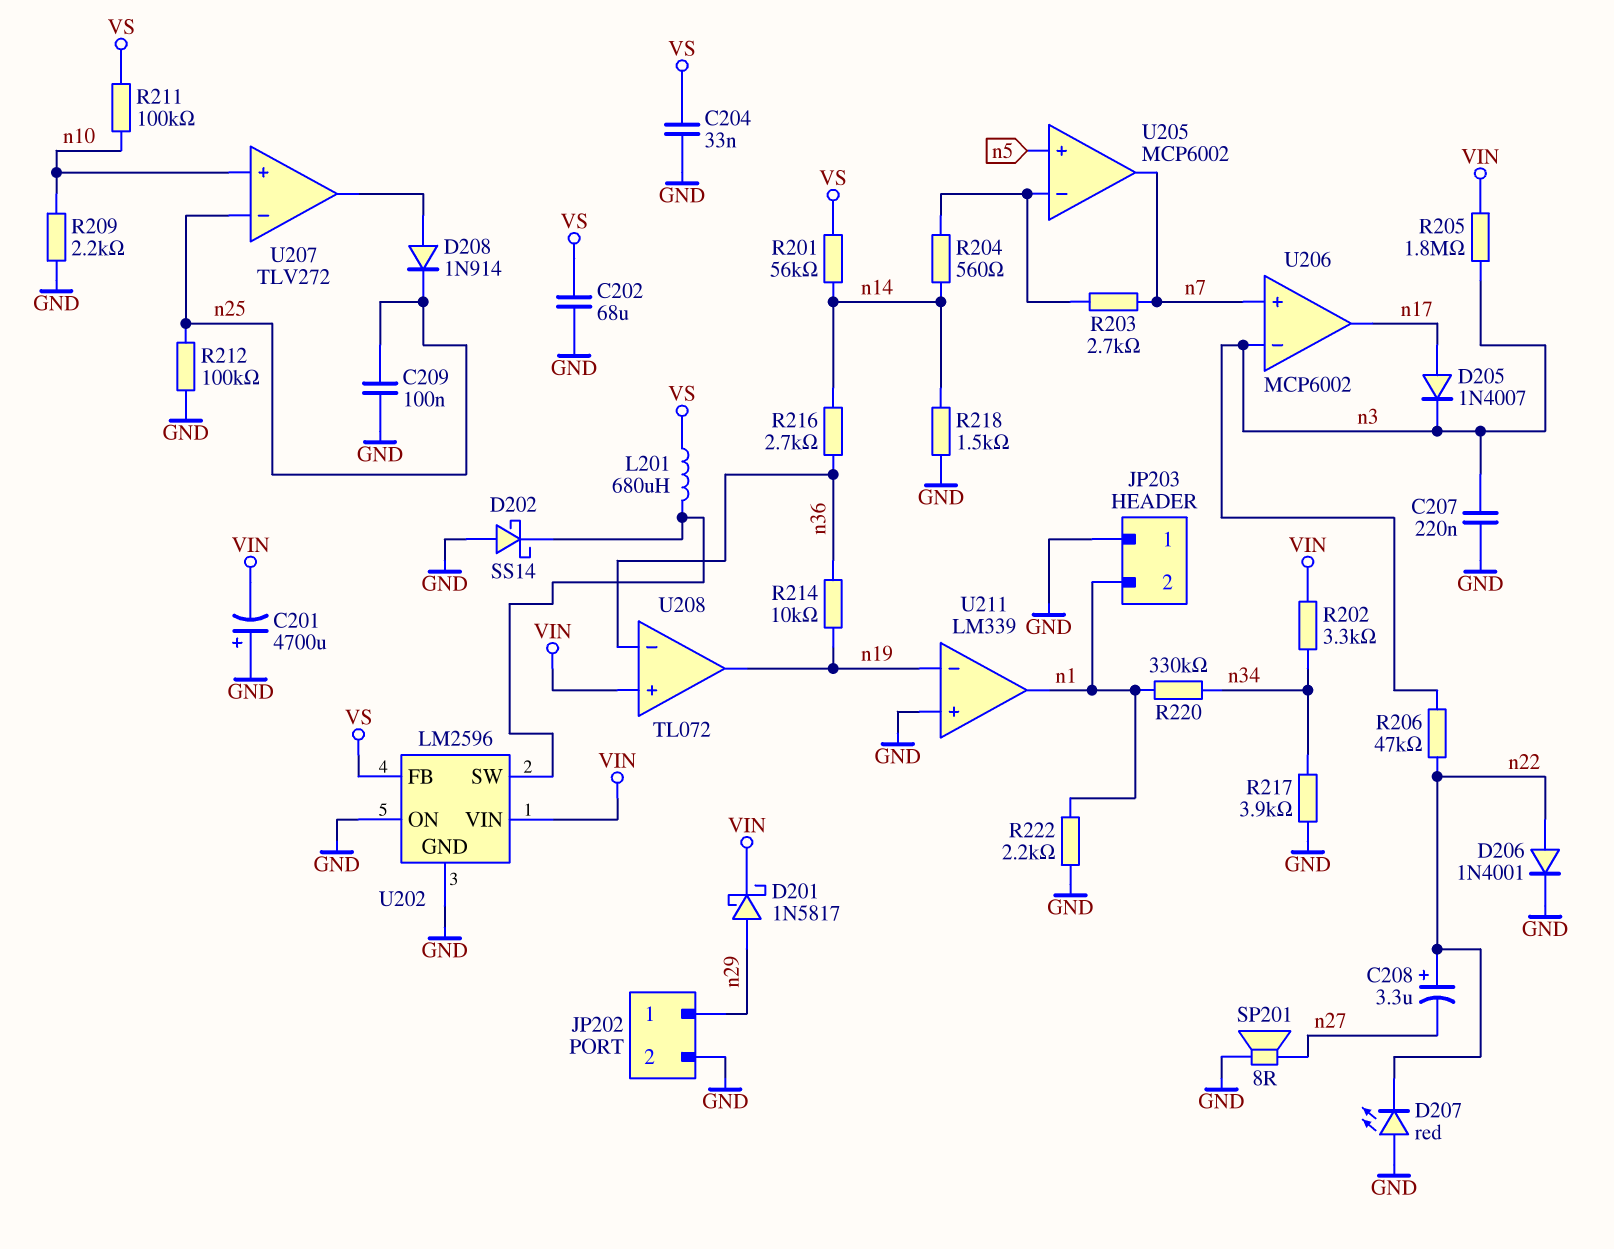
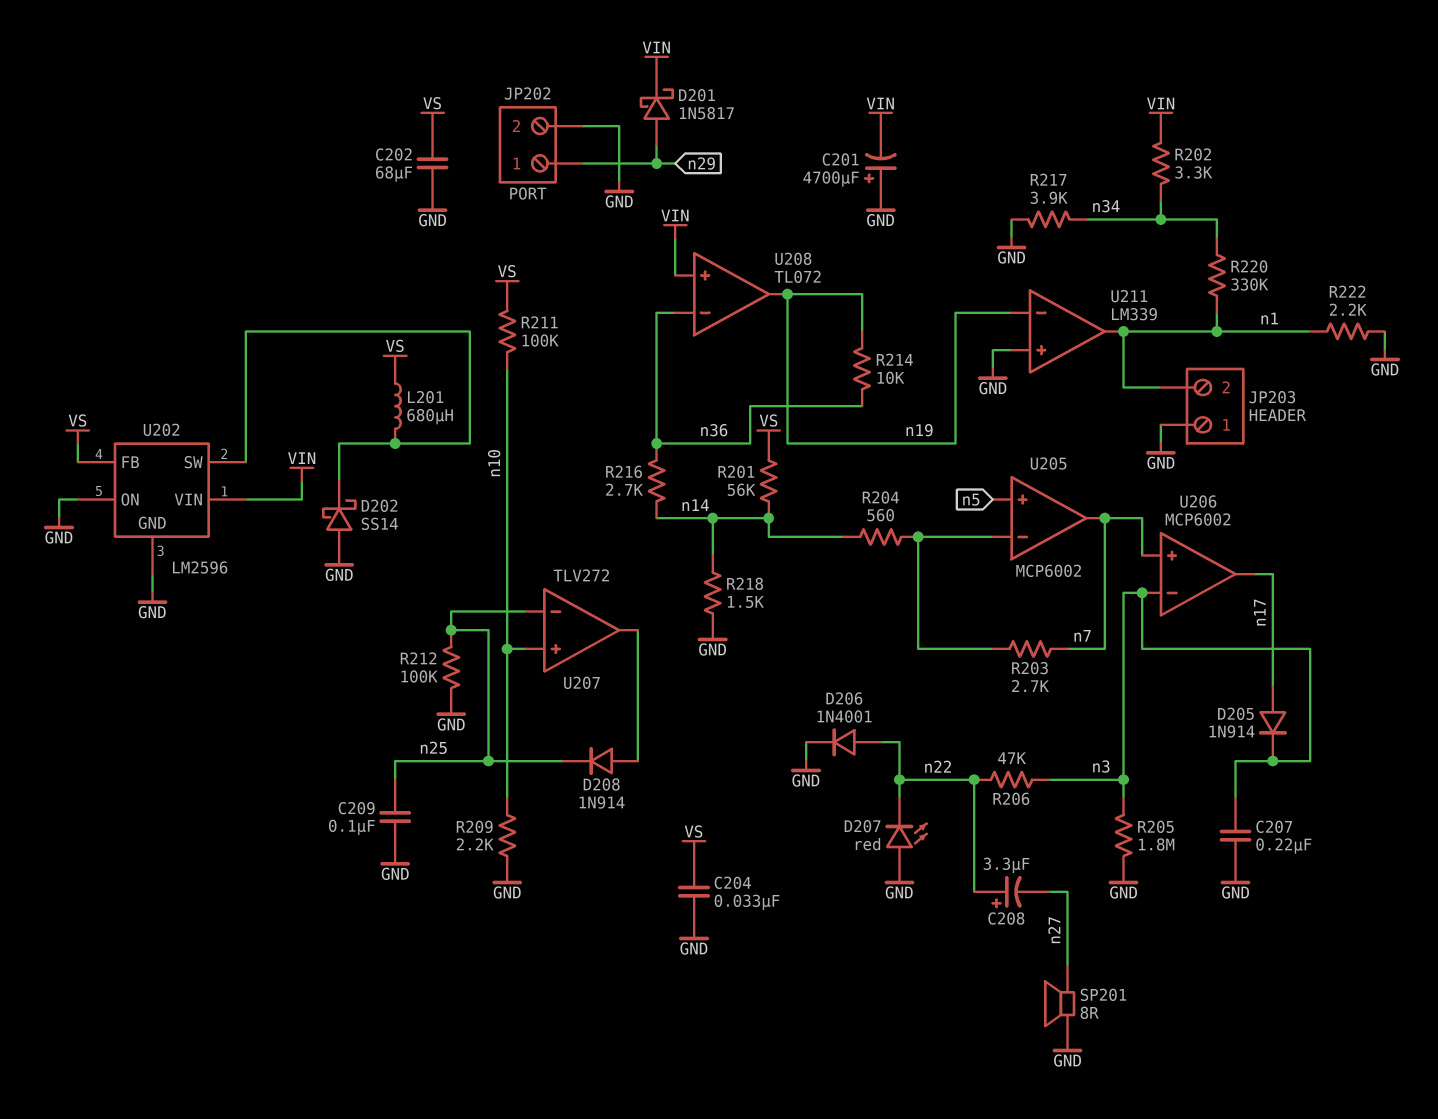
D205: diode 1N4007 (A n17, K n3) -> diode 1N914 (A n17, K n3)
R205: 1.8M (VIN, n3) -> 1.8M (GND, n3)

